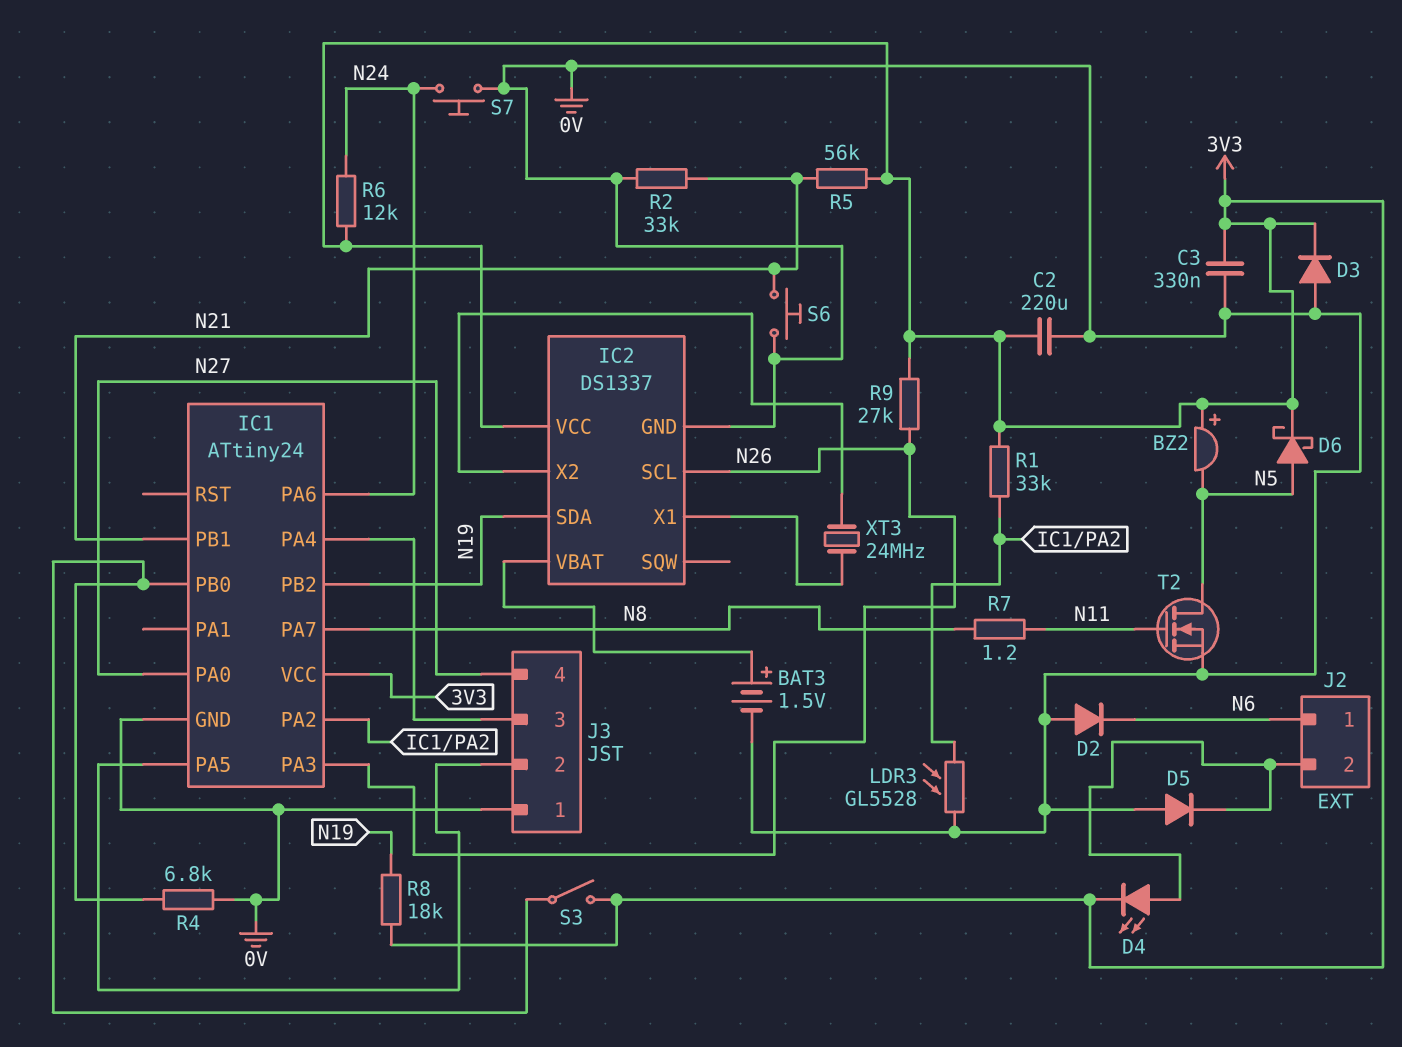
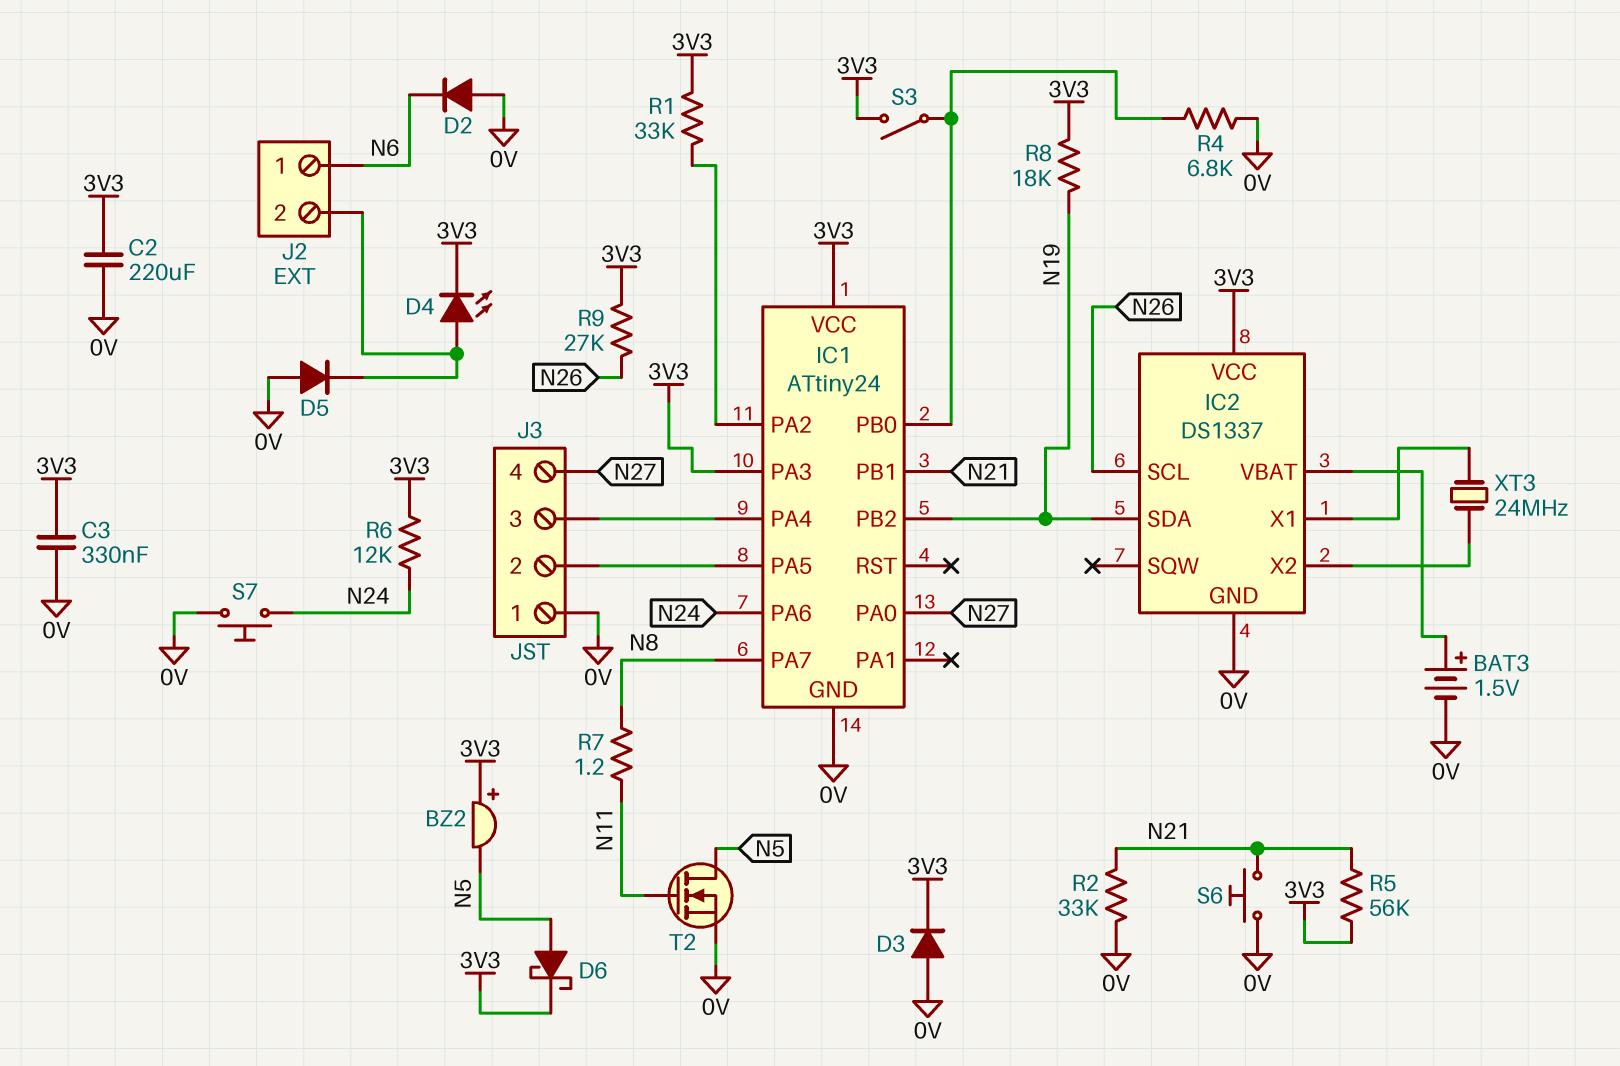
IC1 pin PA3: N26 -> 3V3
LDR3: GL5528 (0V, IC1/PA2) -> none

